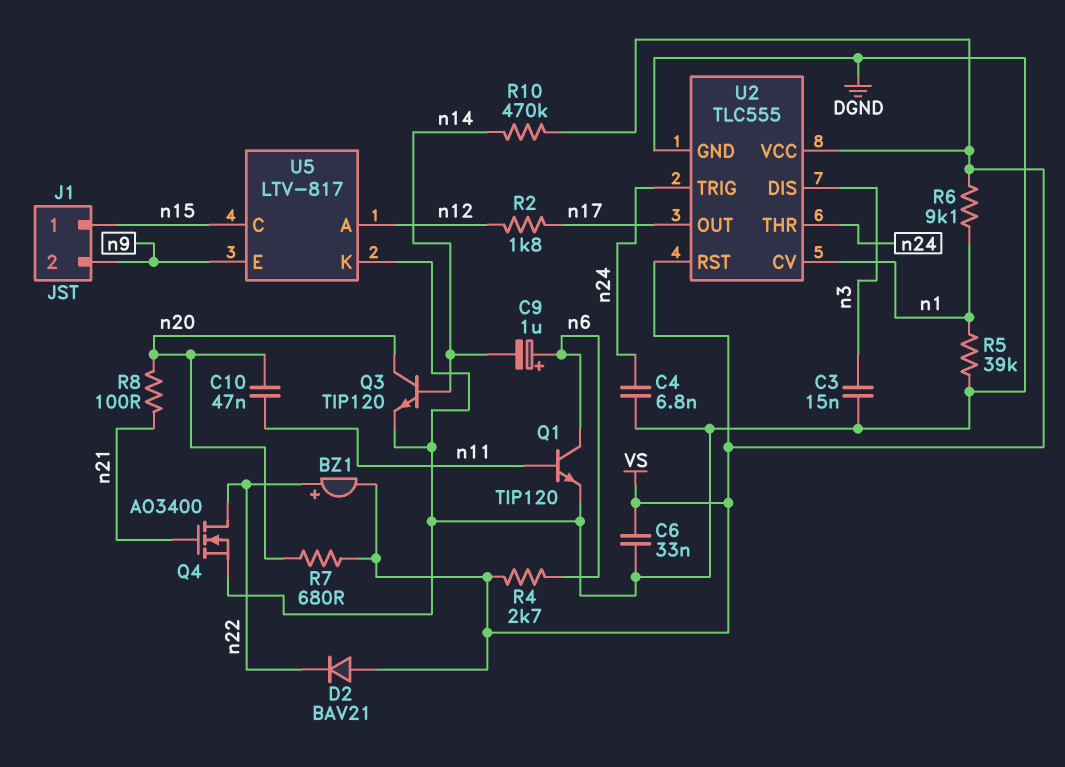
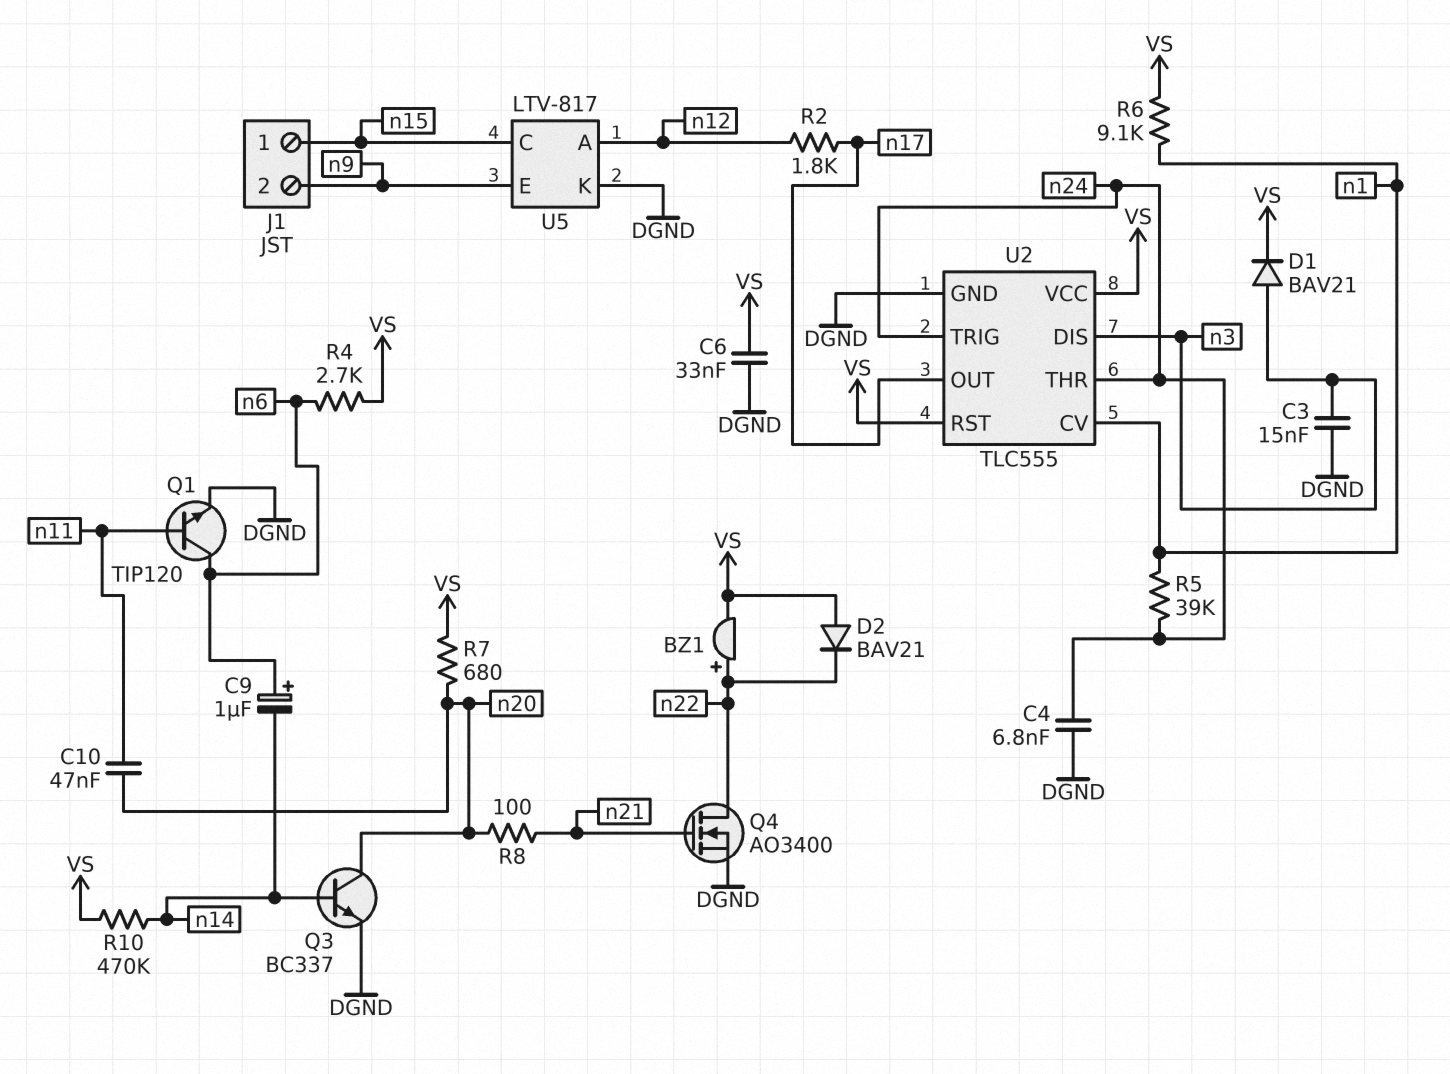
D1: none -> diode BAV21 (A n3, K VS)
Q3: NPN TIP120 (B n14, C n20, E DGND) -> NPN BC337 (B n14, C n20, E DGND)
R5: 39k (DGND, n1) -> 39k (n1, n24)

